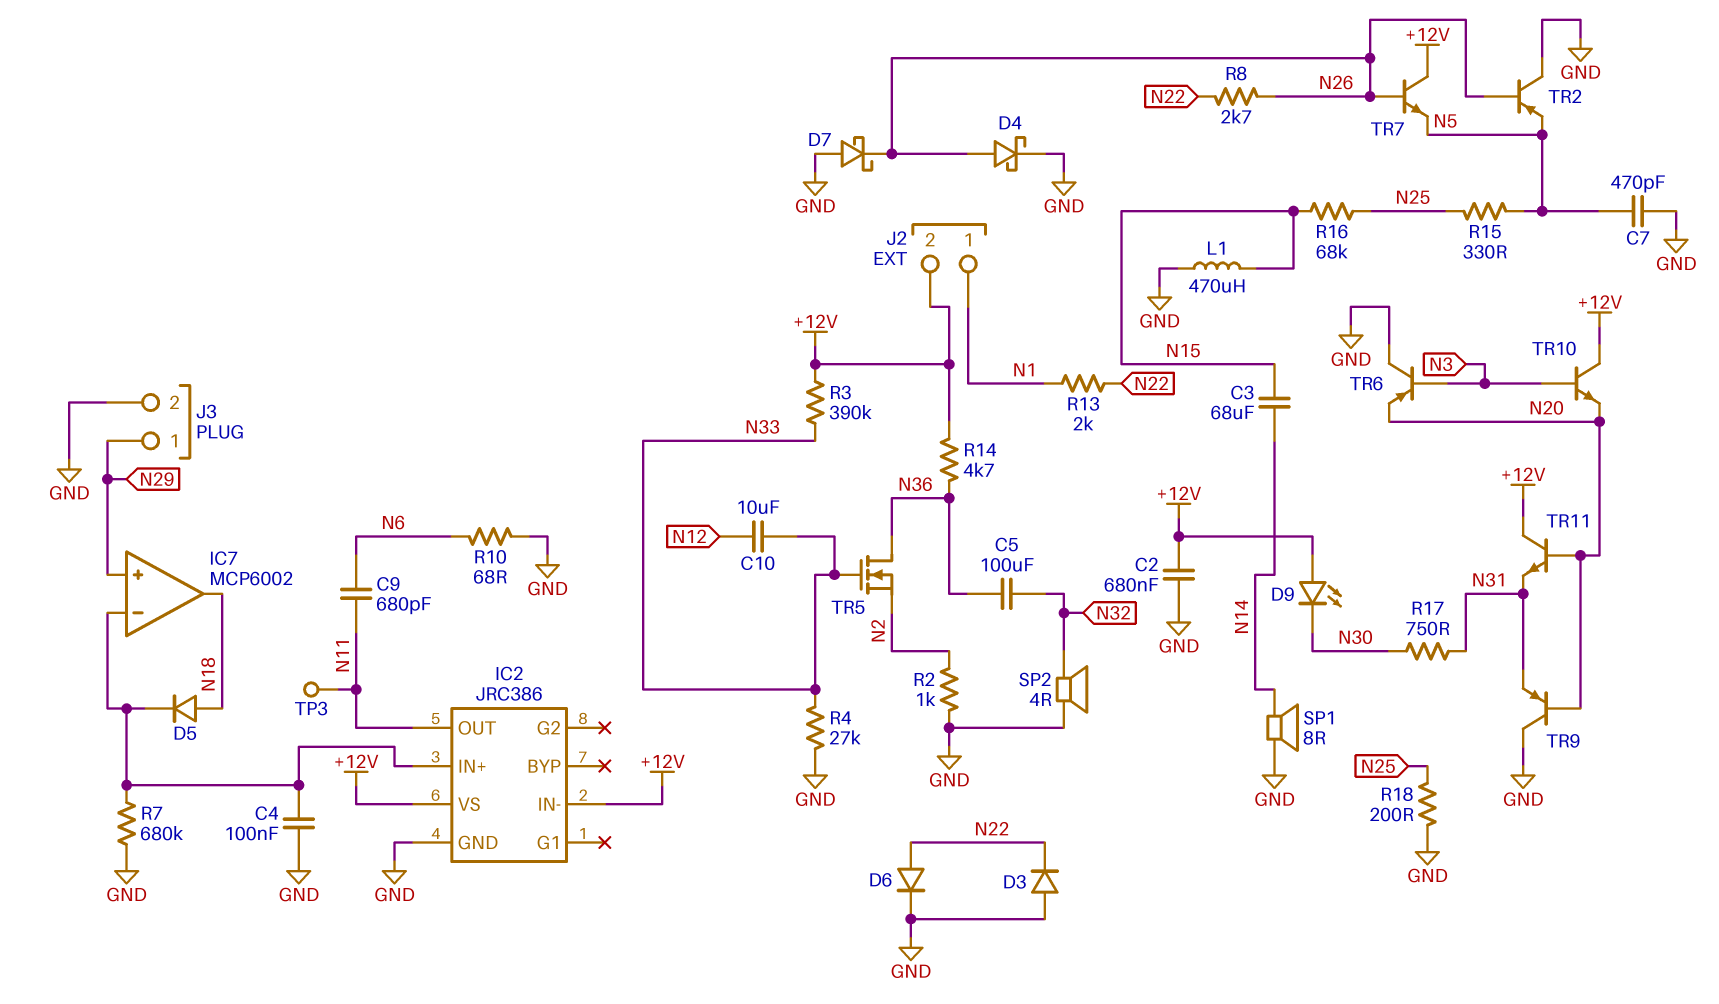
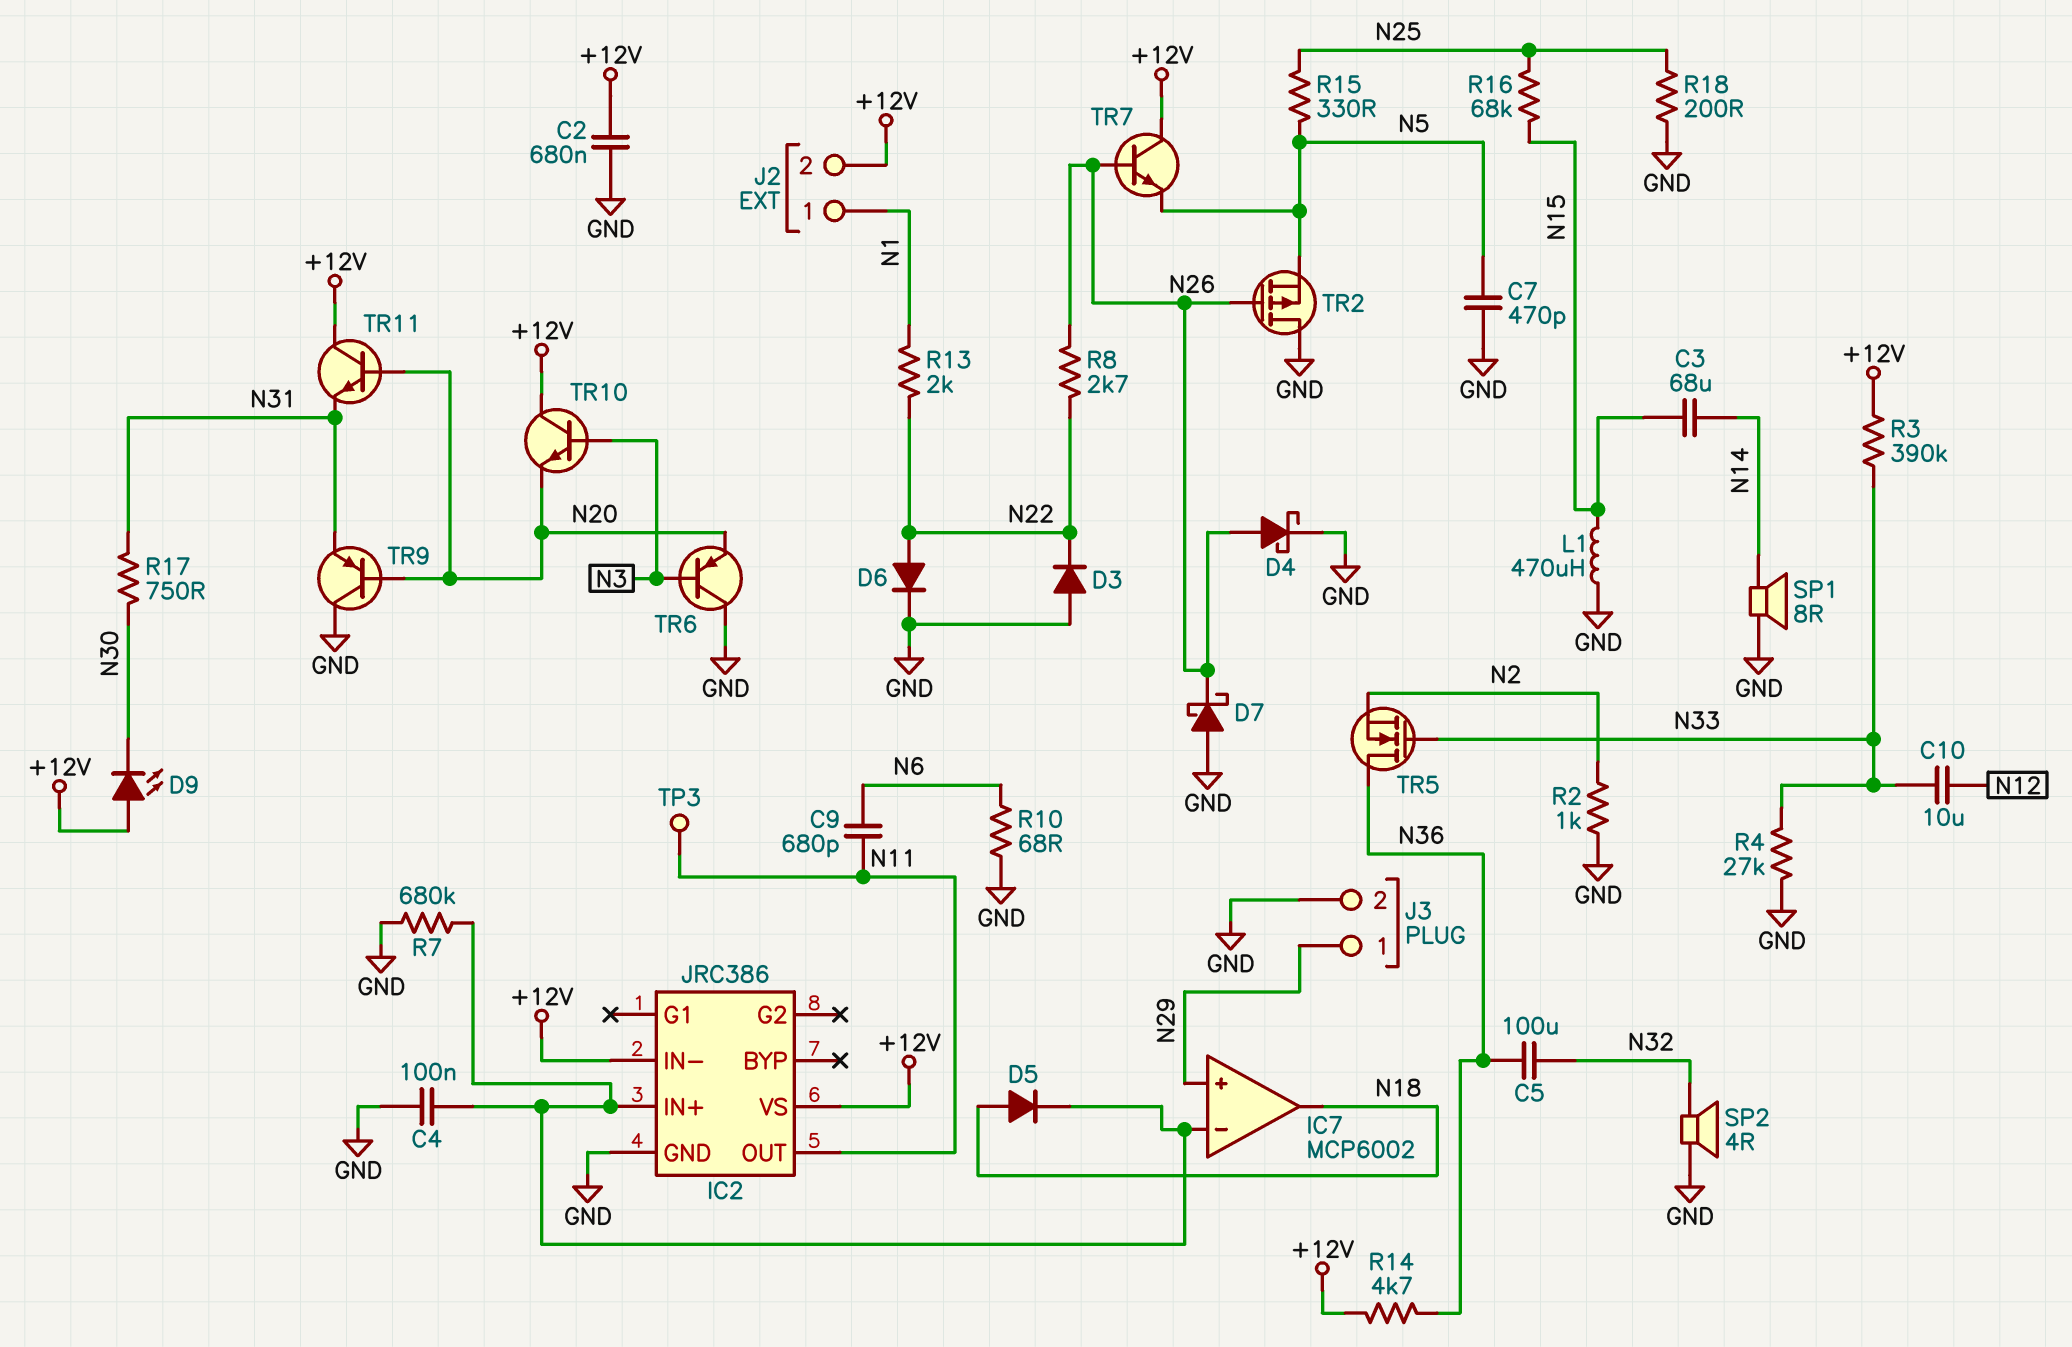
TR2: PNP (B N26, C GND, E N5) -> PMOS (G N26, D GND, S N5)

